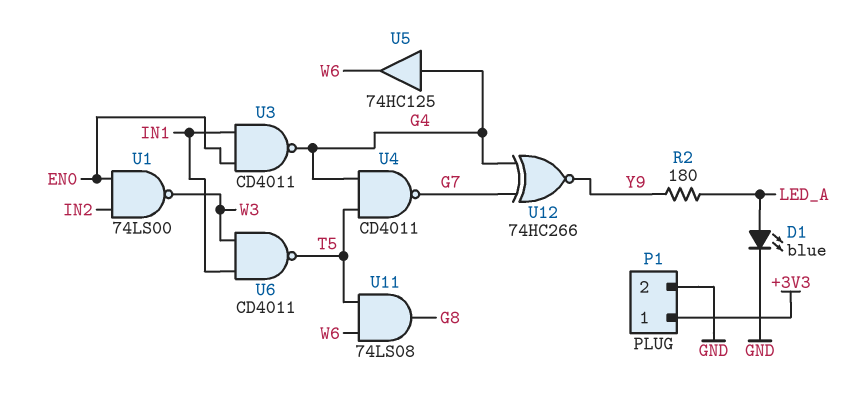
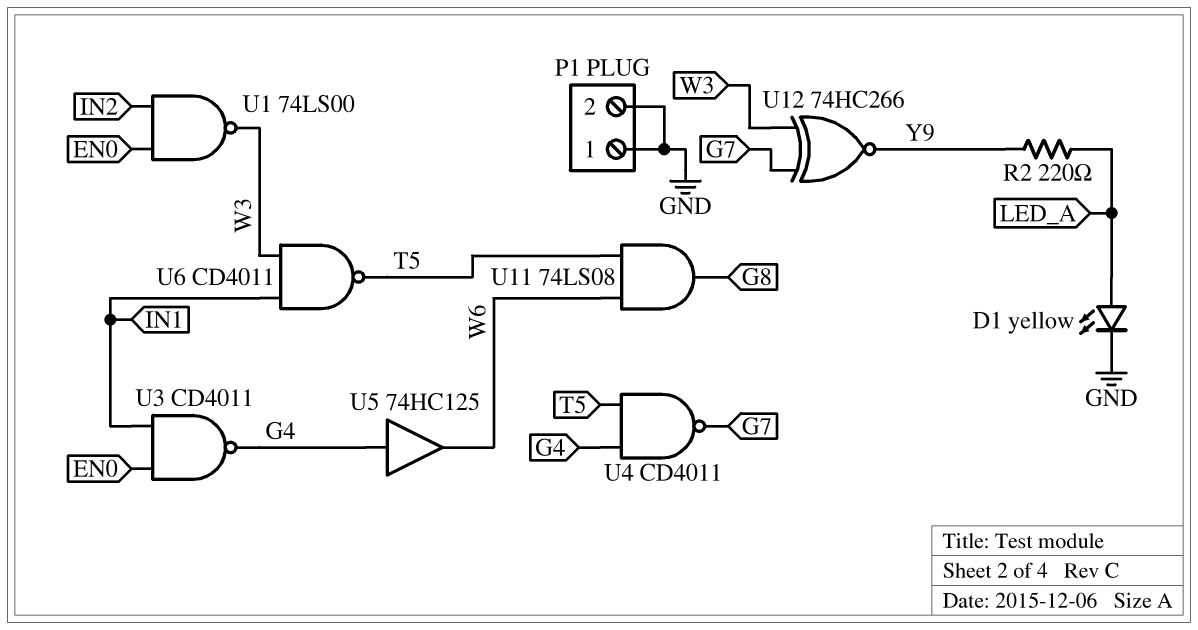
D1: LED blue (A LED_A, K GND) -> LED yellow (A LED_A, K GND)
P1 pin 1: +3V3 -> GND
R2: 180 (LED_A, Y9) -> 220 (LED_A, Y9)
U12: XNOR 74HC266 (in G4, in G7, out Y9) -> XNOR 74HC266 (in G7, in W3, out Y9)

